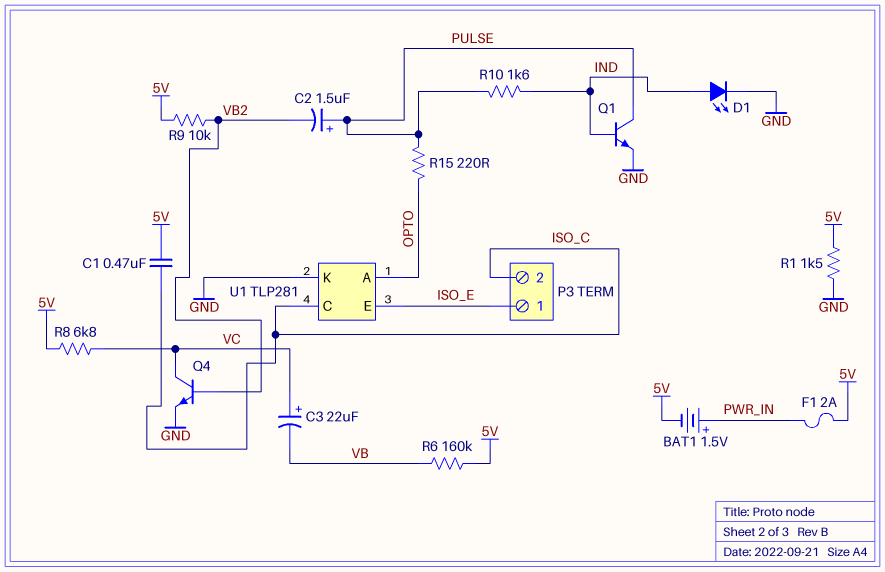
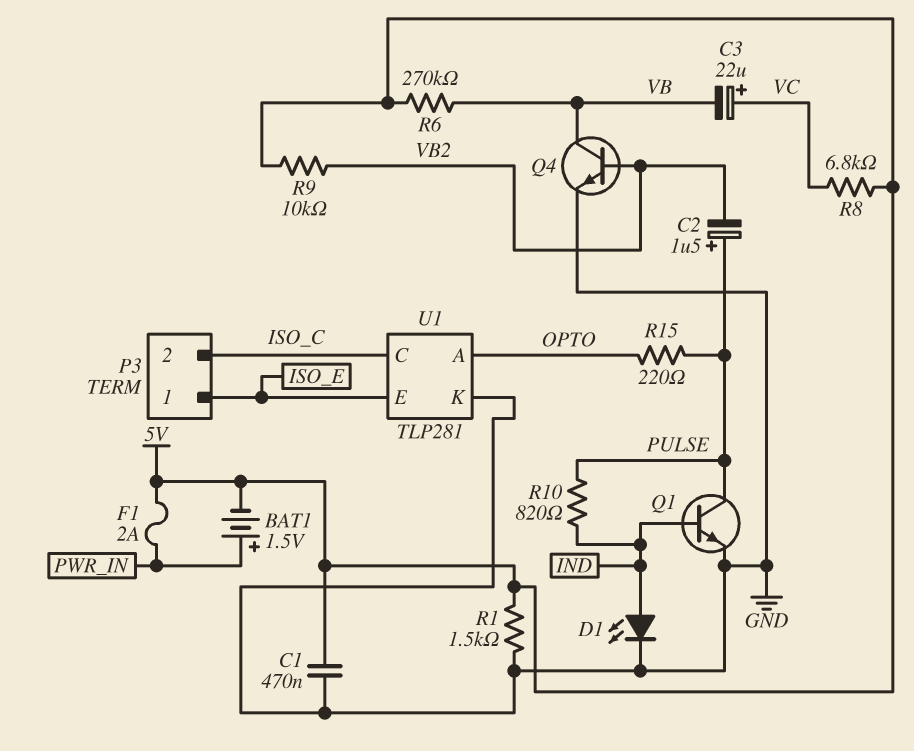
C1: 470nF (5V, ISO_C) -> 470nF (5V, GND)
Q4: NPN (B VB2, C VC, E GND) -> NPN (B VB2, C VB, E GND)
R6: 160k (5V, VB) -> 270k (5V, VB)
R10: 1.6k (IND, PULSE) -> 820 (IND, PULSE)

